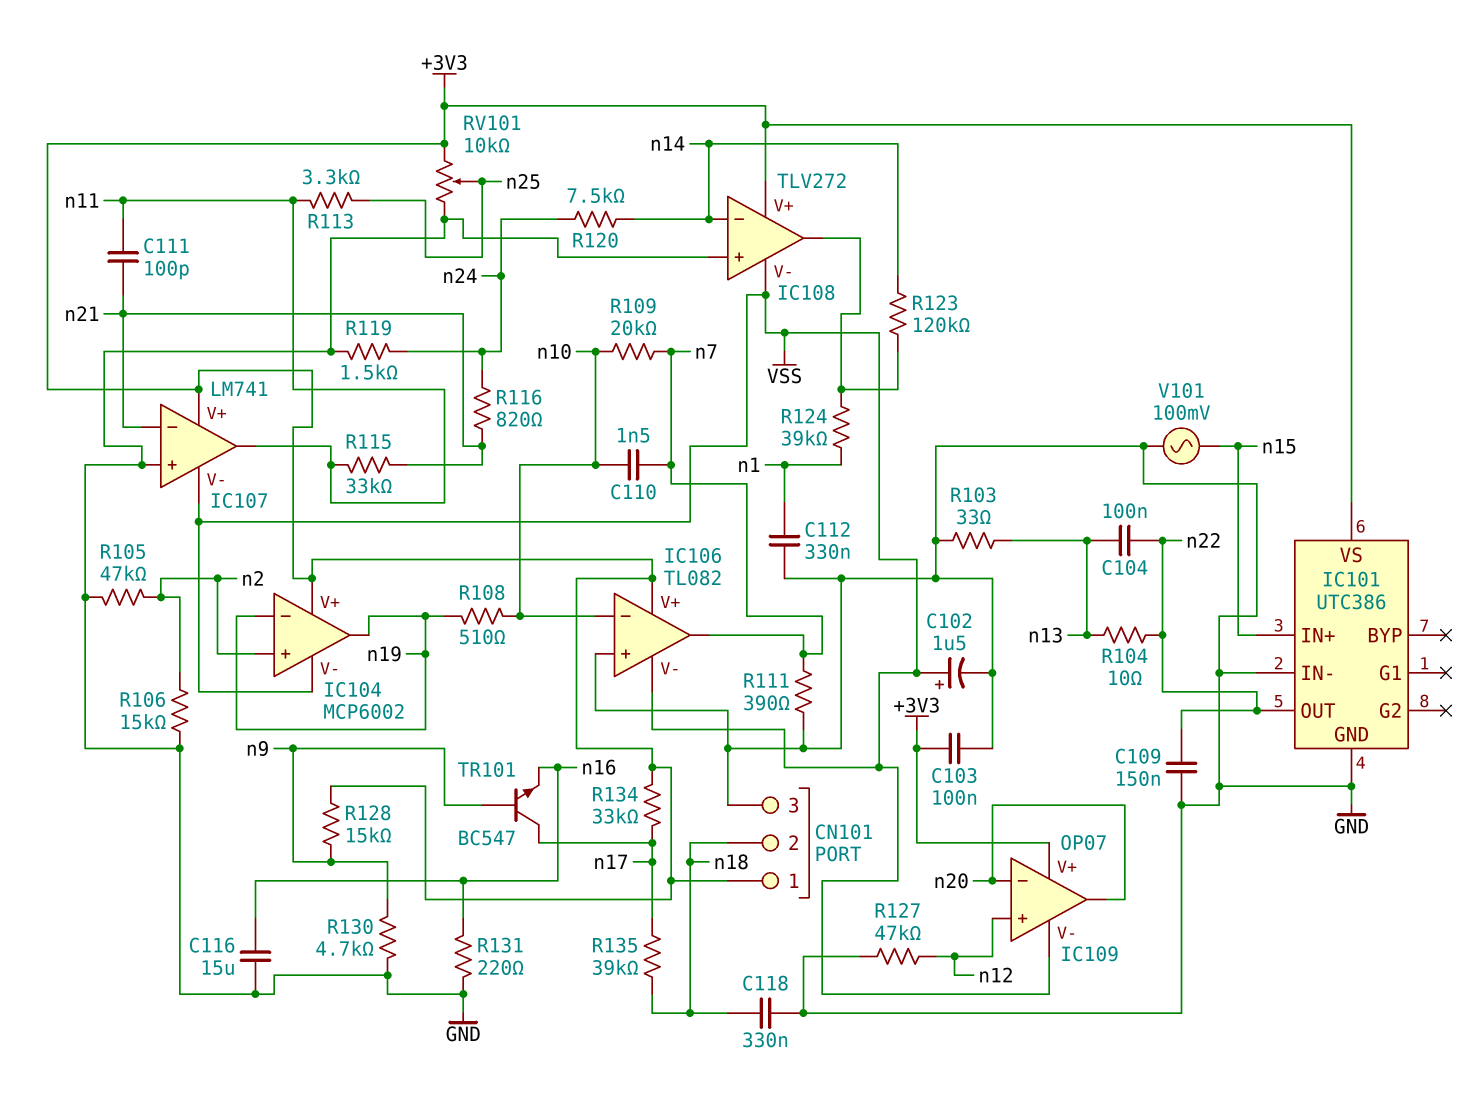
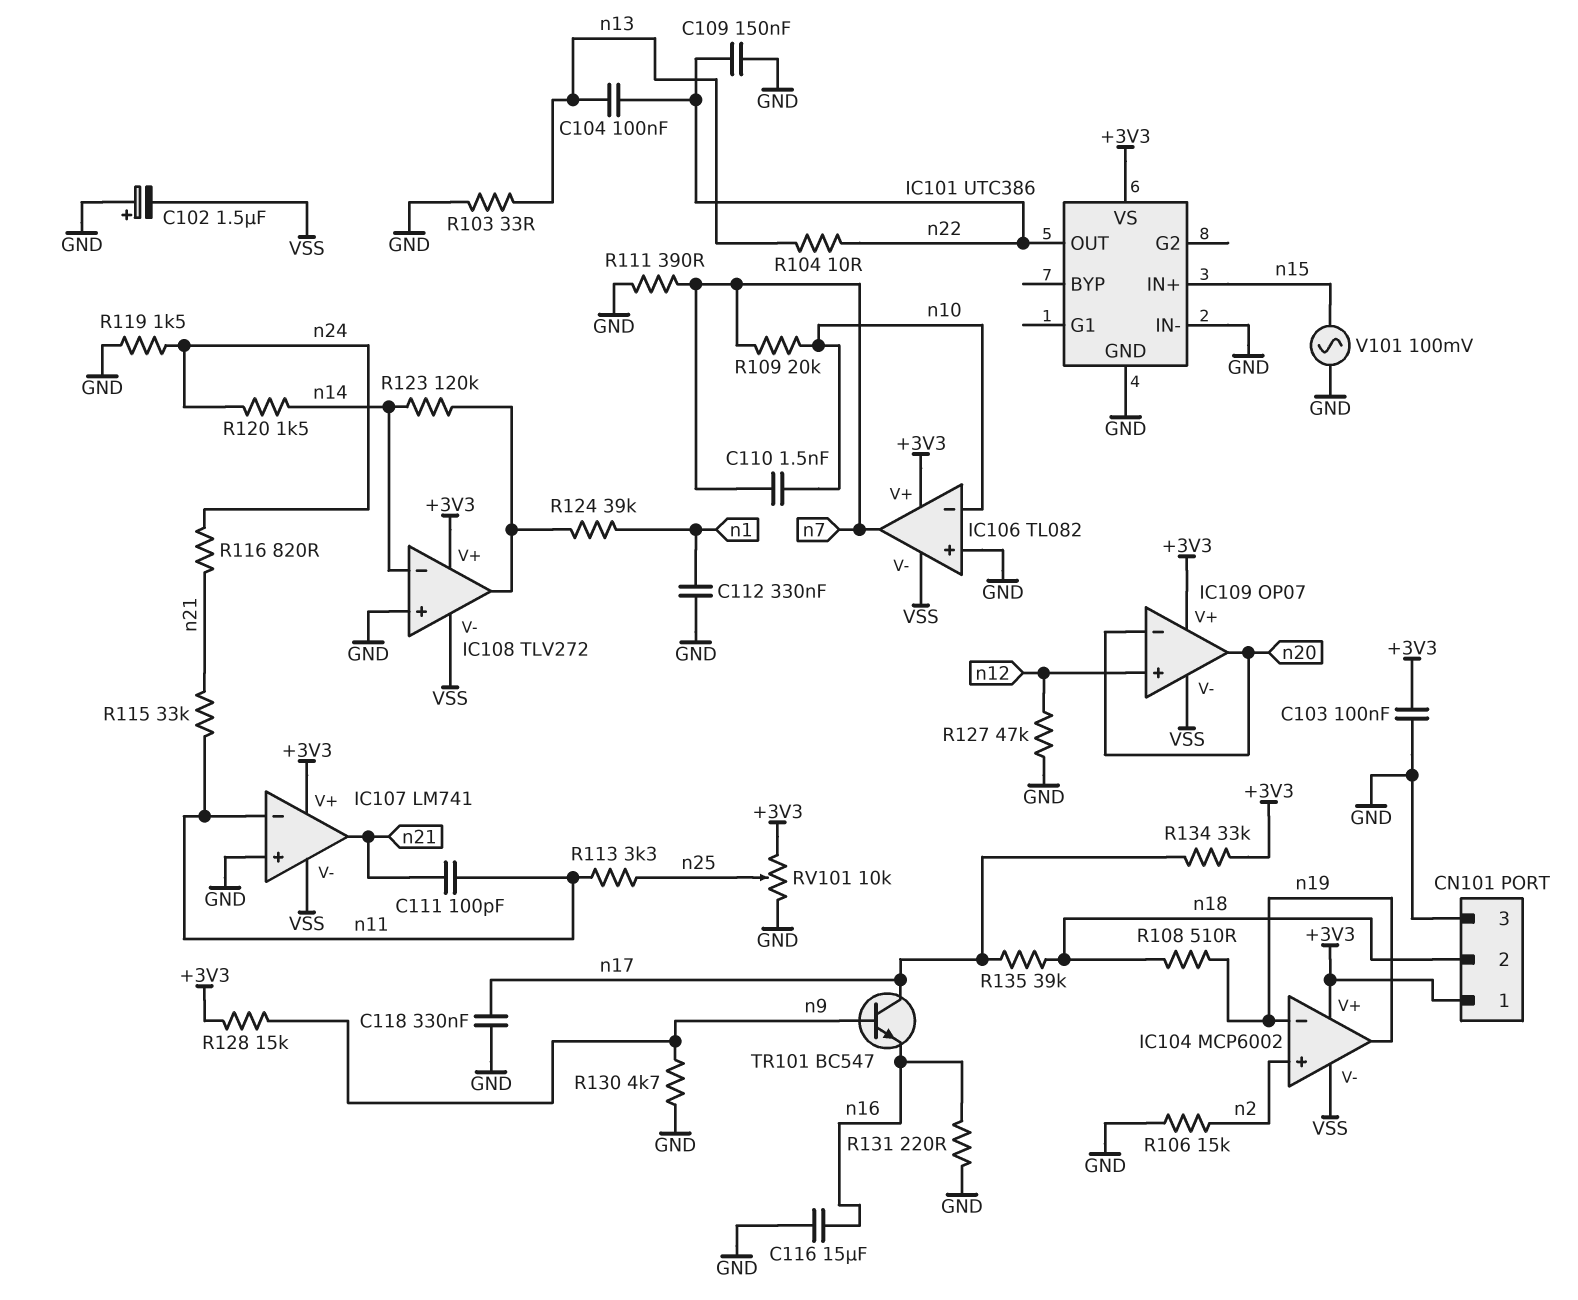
C102: 1.5uF (plus VSS, minus GND) -> 1.5uF (plus GND, minus VSS)
C118: 330nF (GND, n18) -> 330nF (GND, n17)
IC107 pin in-: n21 -> n11
IC107 pin out: n11 -> n21
R105: 47k (GND, n2) -> none
R108: 510 (n10, n19) -> 510 (n18, n19)
R120: 7.5k (n14, n24) -> 1.5k (n14, n24)

